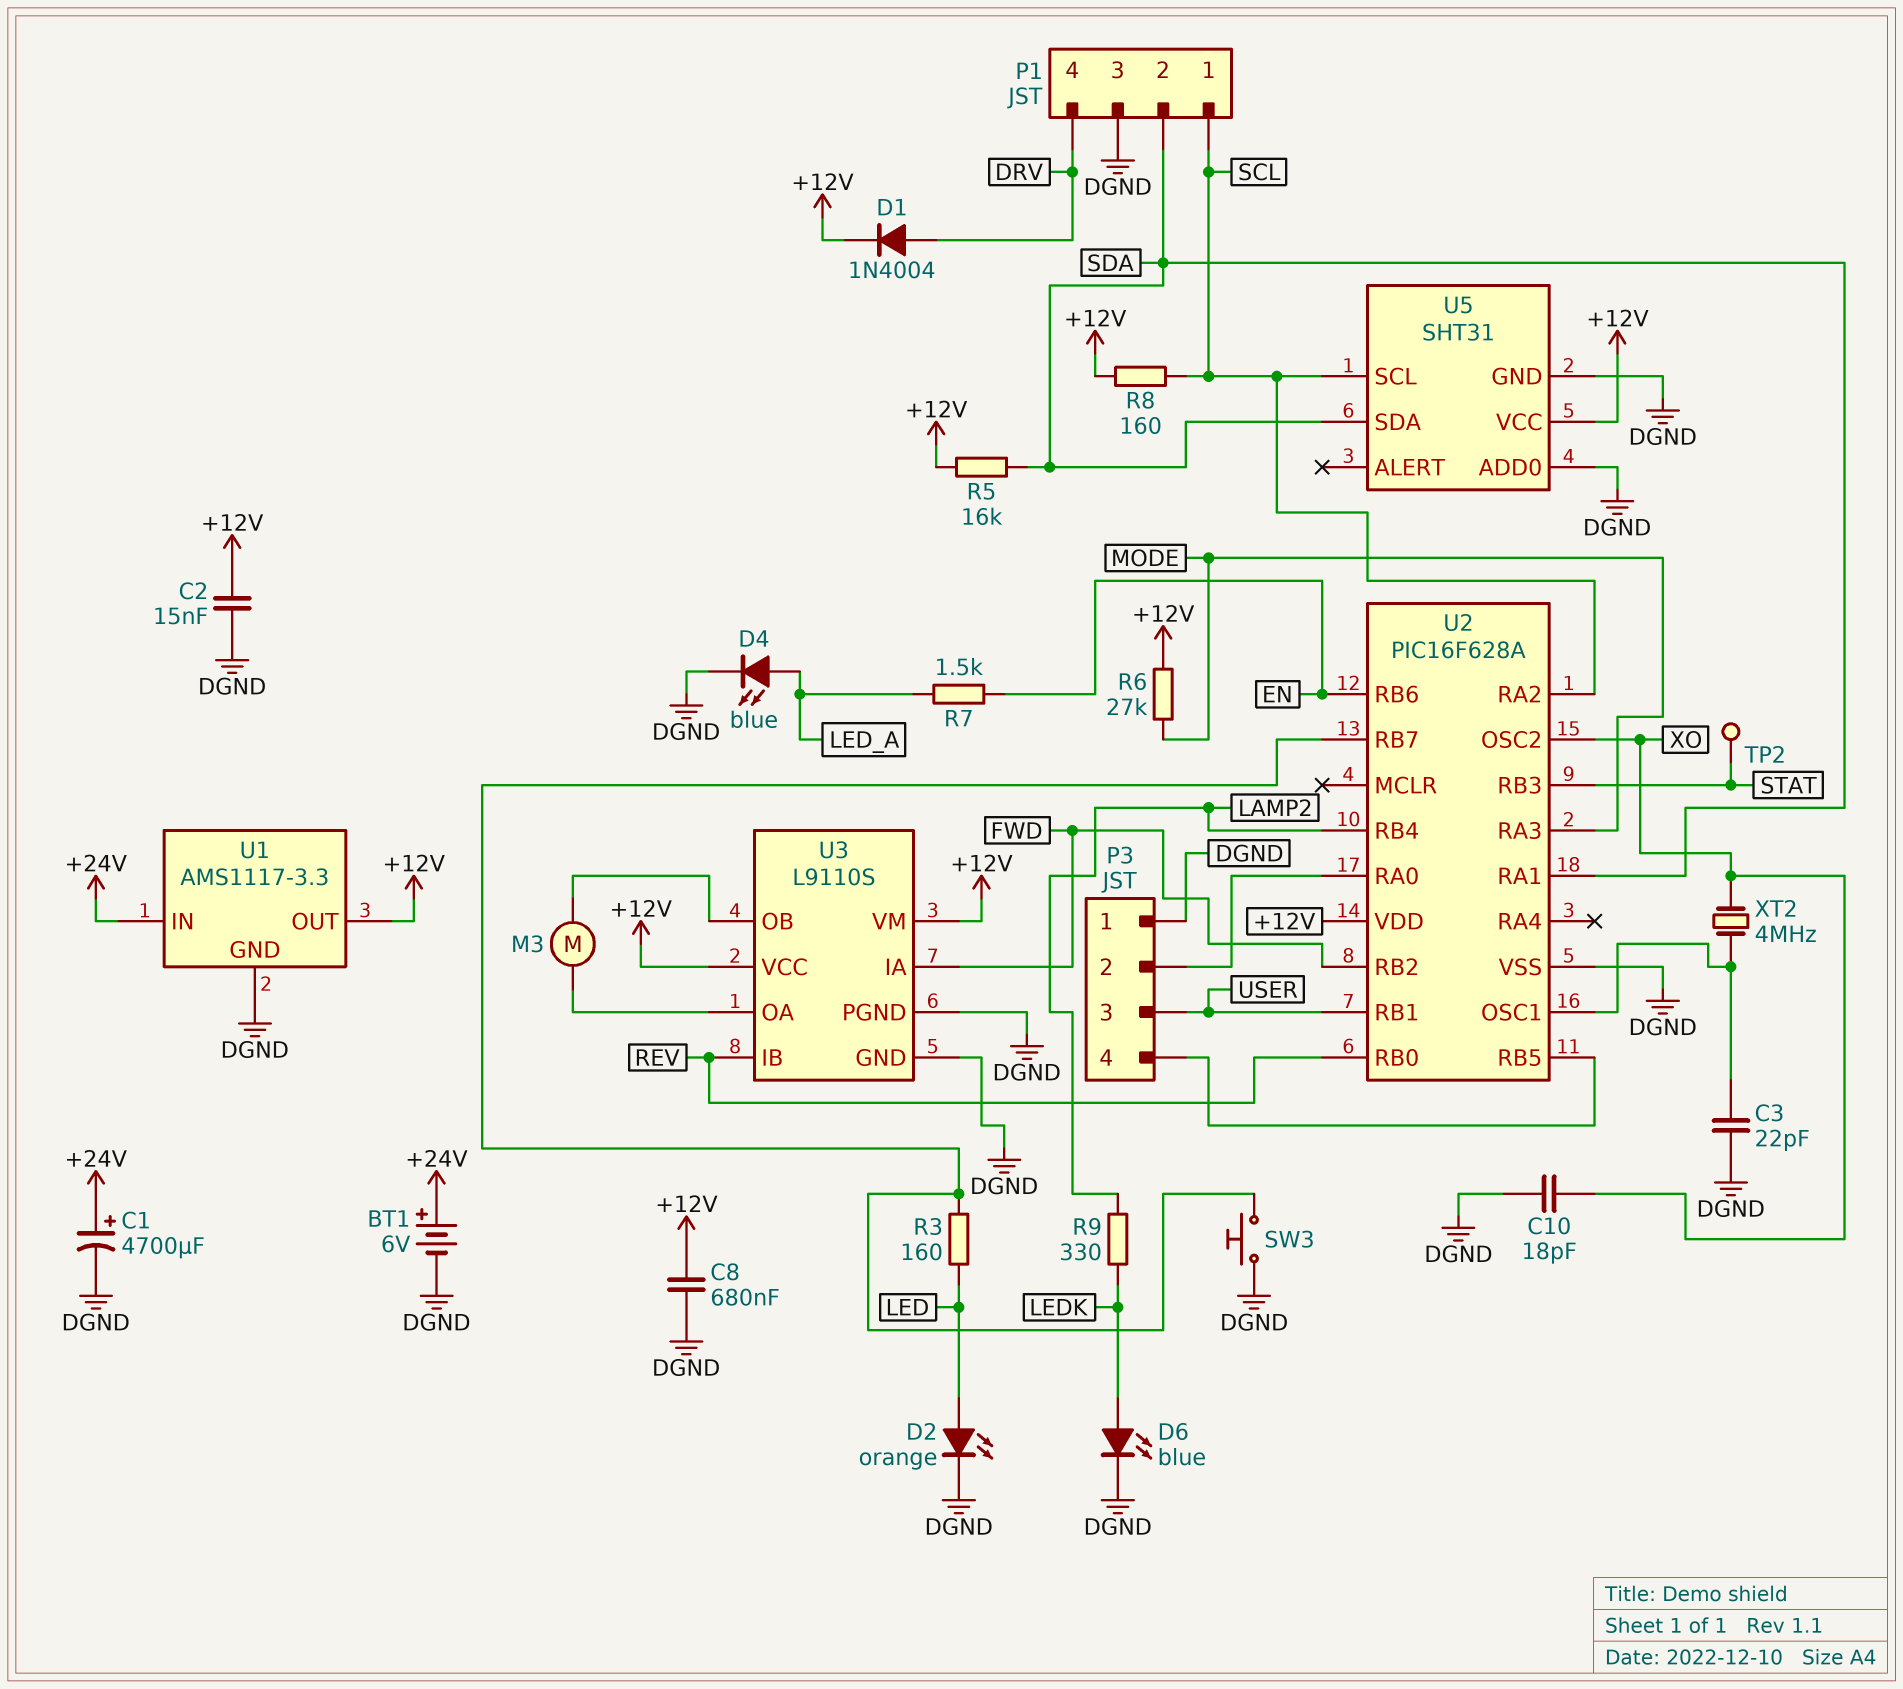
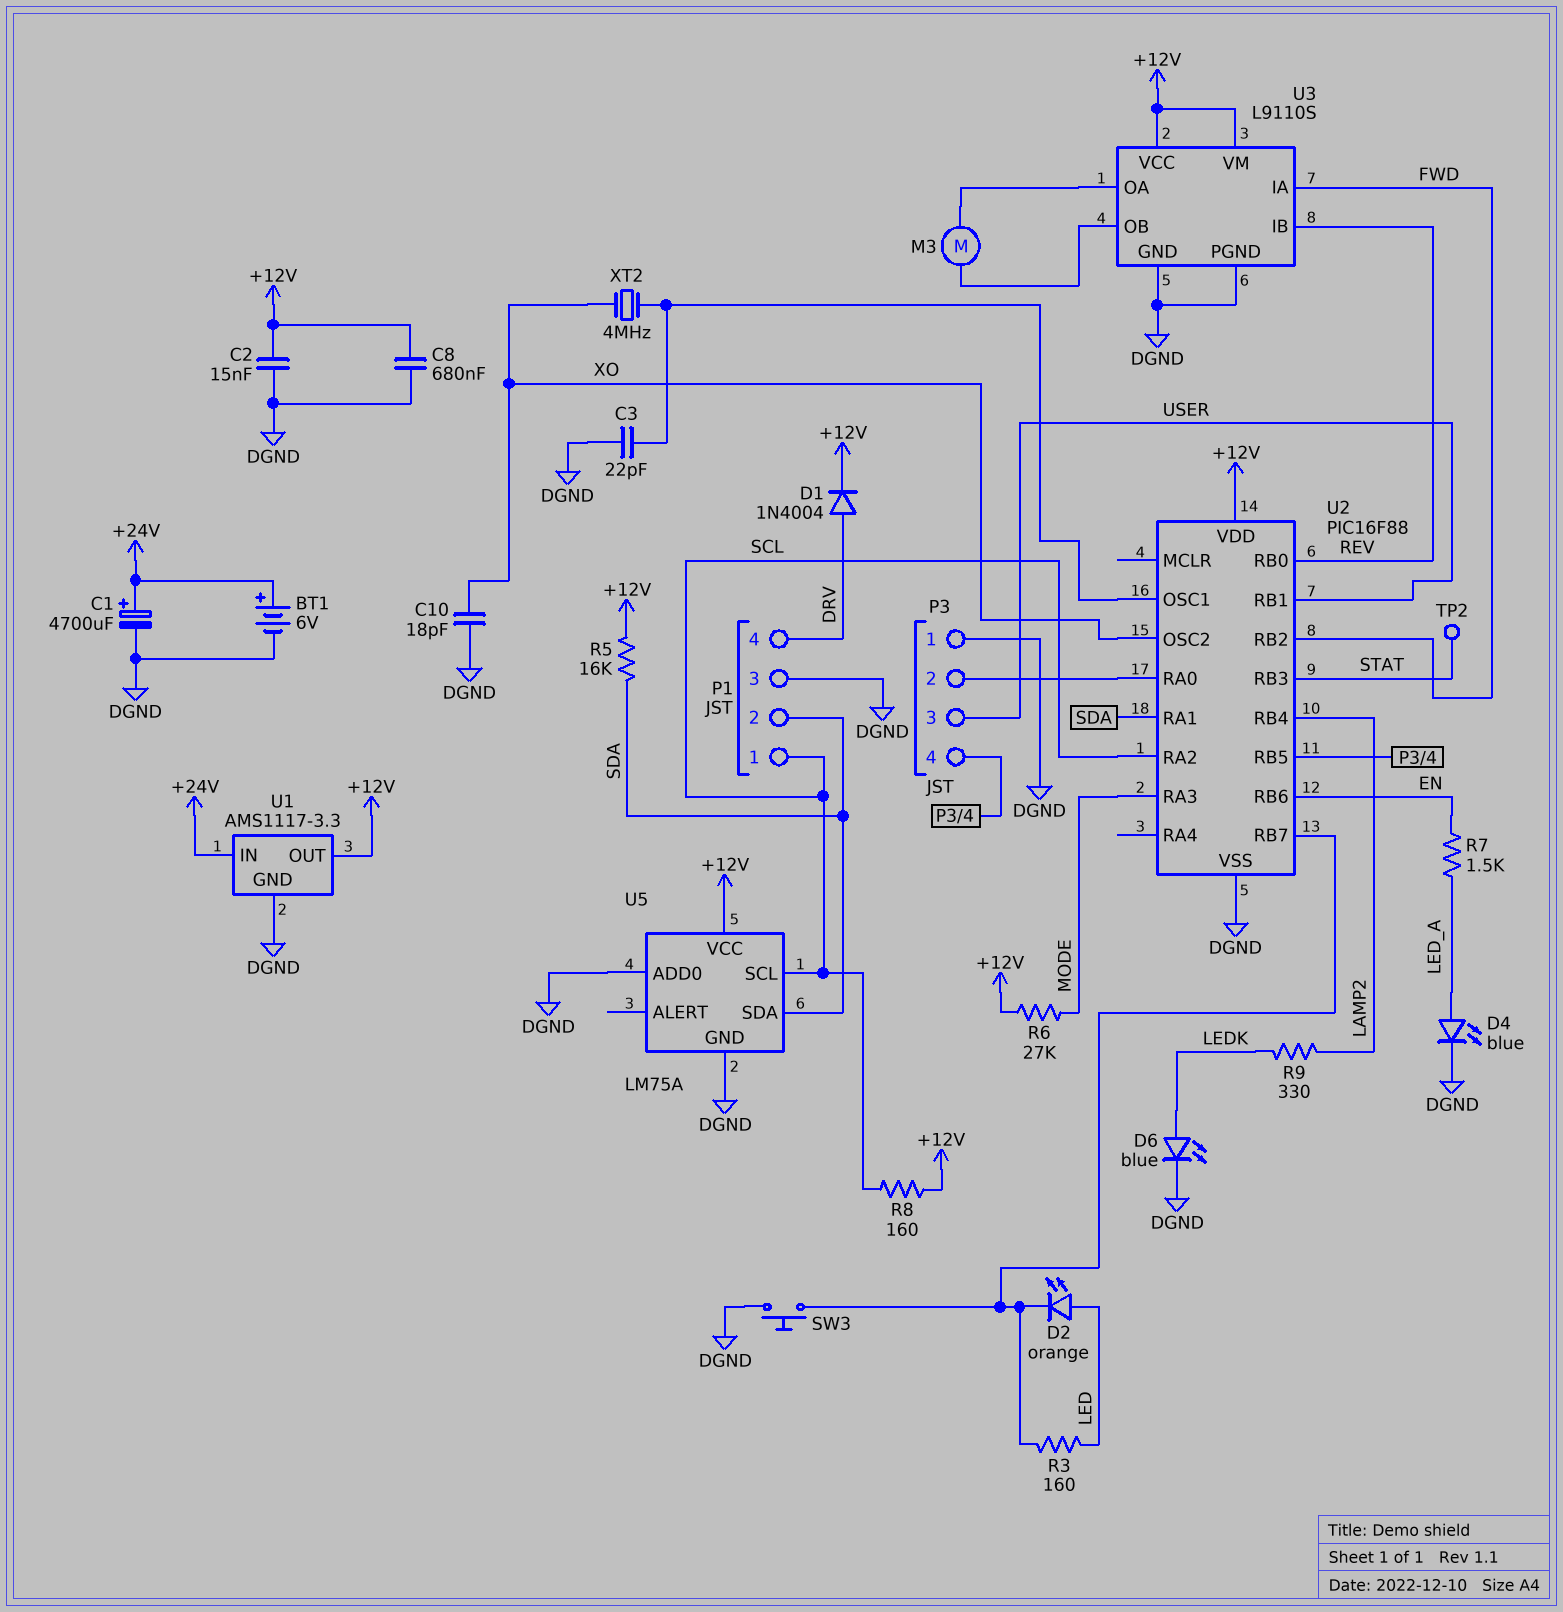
D2: LED orange (A LED, K DGND) -> LED orange (A LED, K U2/RB7)
U2: PIC16F628A -> PIC16F88
U5: SHT31 -> LM75A

